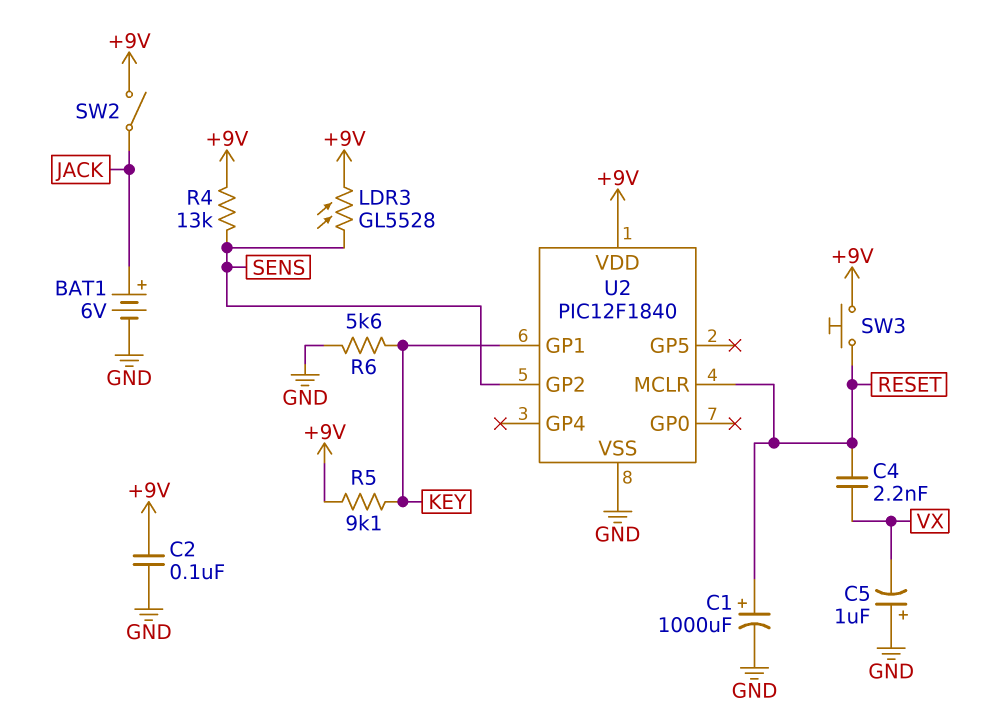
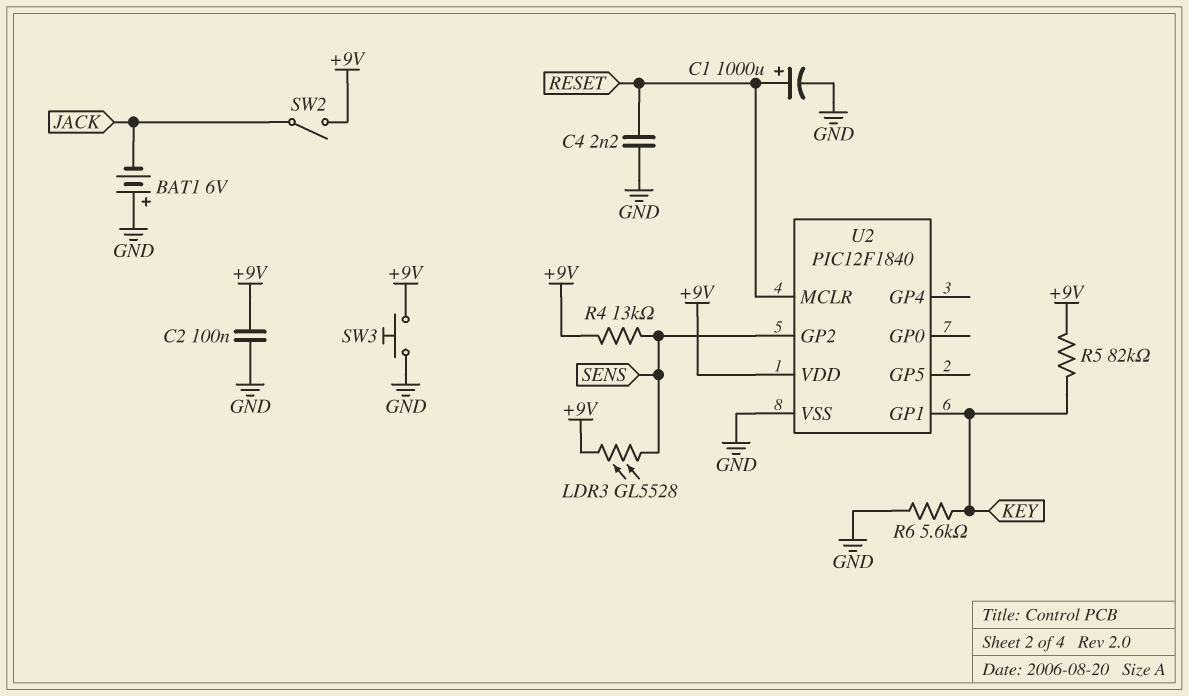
BAT1: 6V (plus JACK, minus GND) -> 6V (plus GND, minus JACK)
C4: 2.2nF (RESET, VX) -> 2.2nF (GND, RESET)
C5: 1uF (plus GND, minus VX) -> none
R5: 9.1k (+9V, KEY) -> 82k (+9V, KEY)
SW3: button (+9V, RESET) -> button (+9V, GND)

